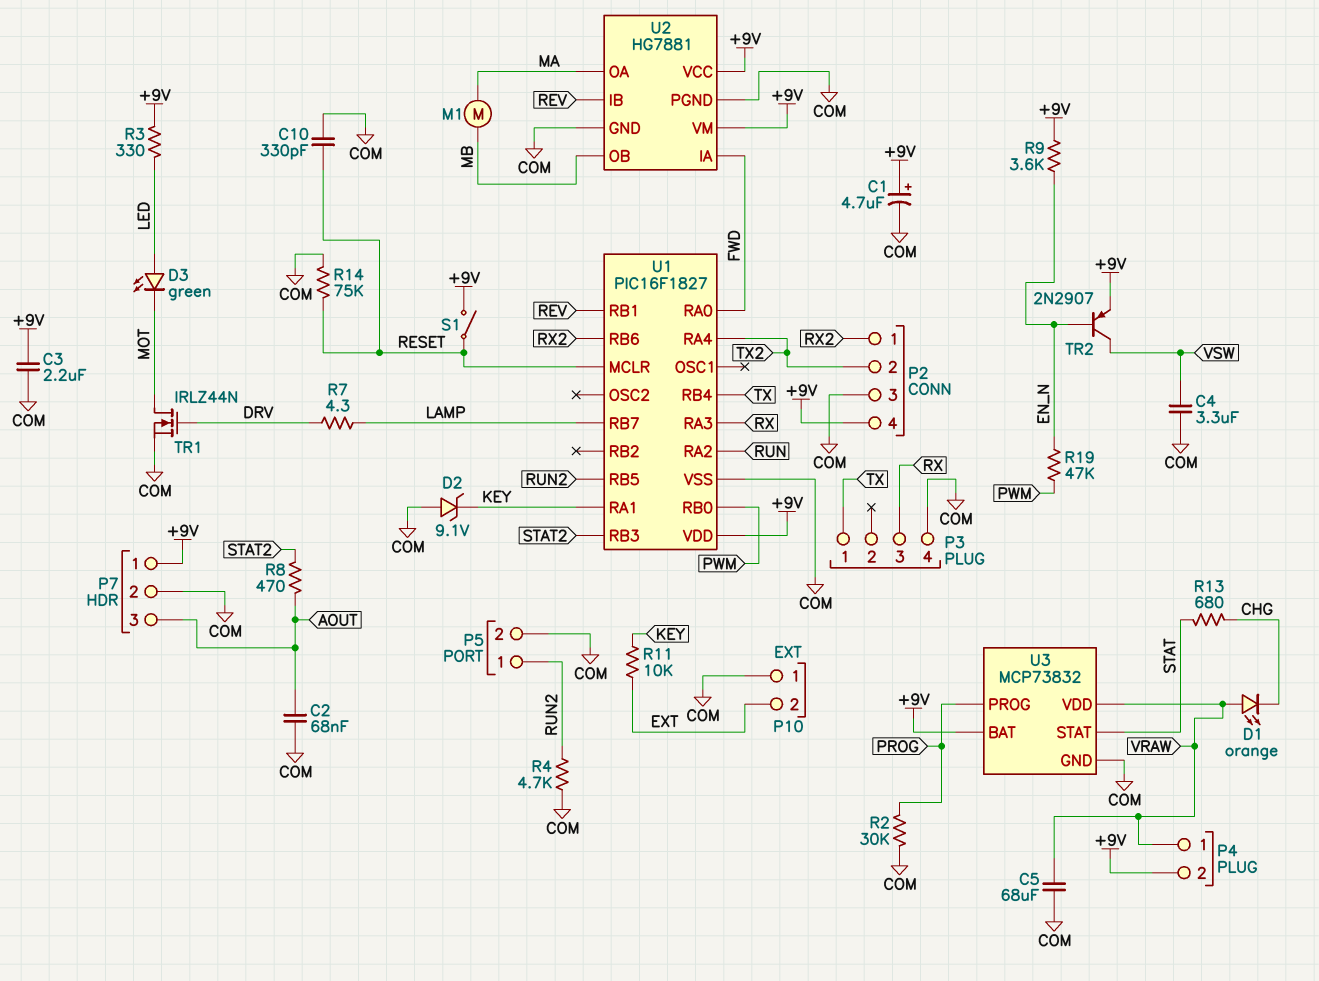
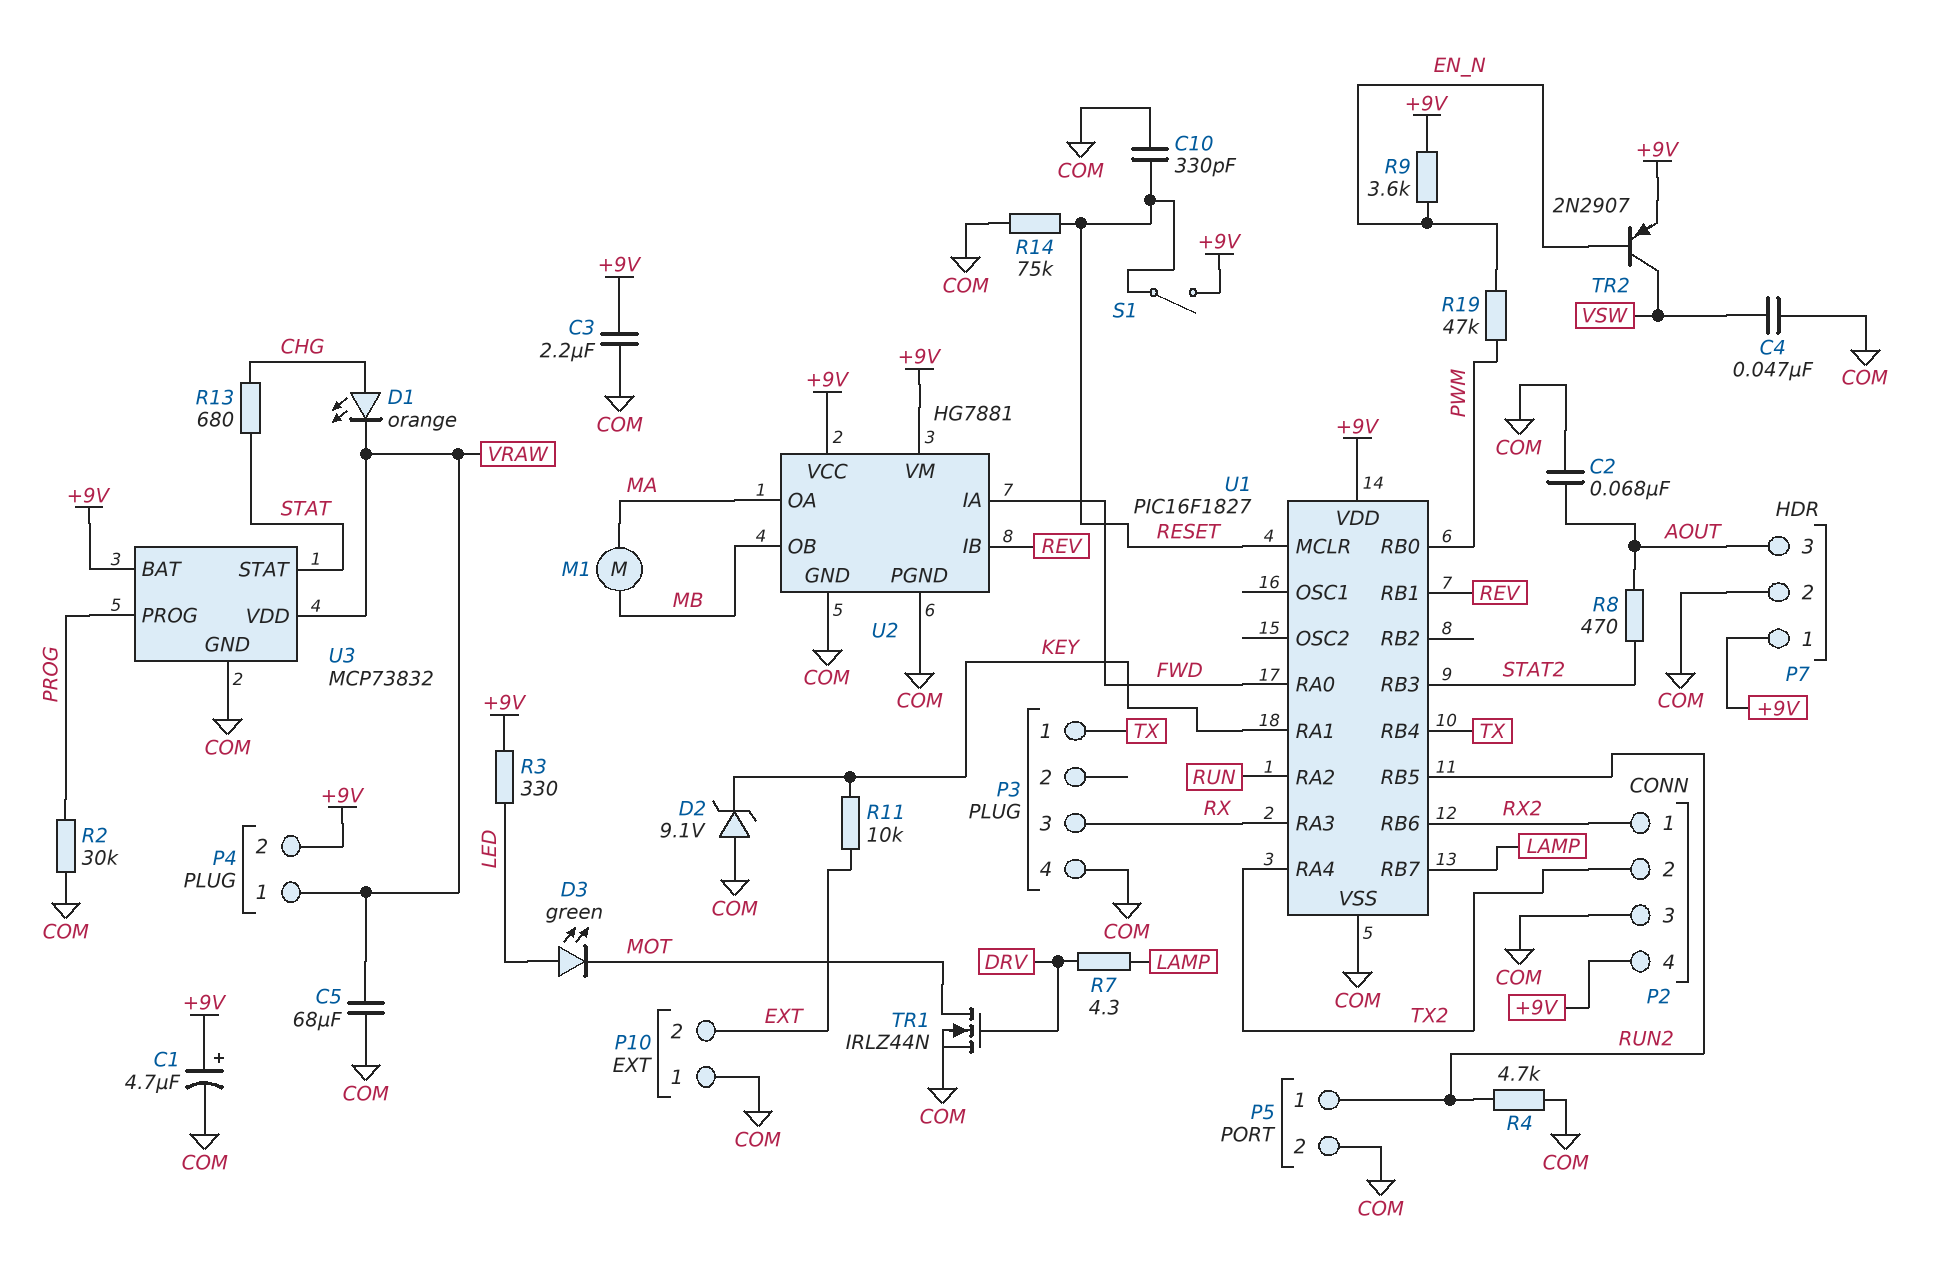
C4: 3.3uF (COM, VSW) -> 47nF (COM, VSW)
D1: LED orange (A VRAW, K CHG) -> LED orange (A CHG, K VRAW)

